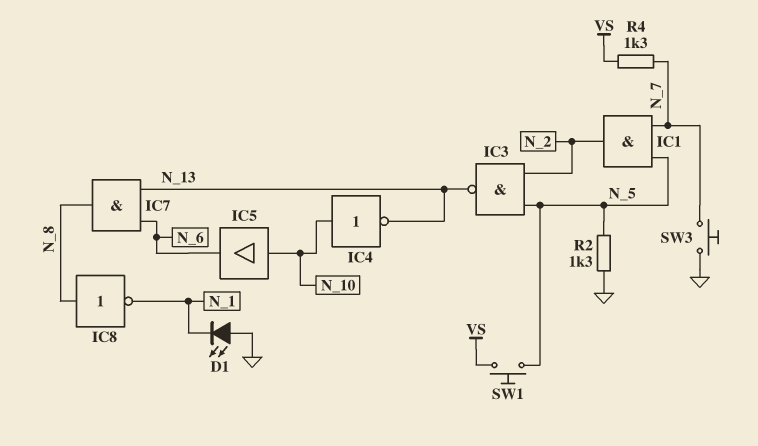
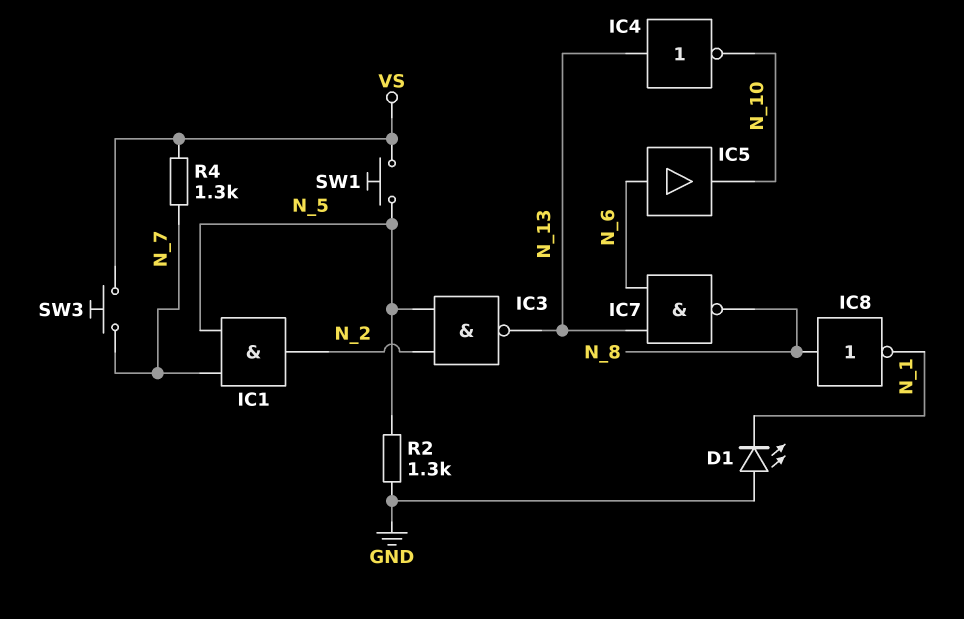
IC4: NOT (in N_10, out N_13) -> NOT (in N_13, out N_10)
IC5: buffer (in N_10, out N_6) -> buffer (in N_6, out N_10)
IC7: AND (in N_6, in N_13, out N_8) -> NAND (in N_6, in N_13, out N_8)
SW3: button (GND, N_7) -> button (N_7, VS)

